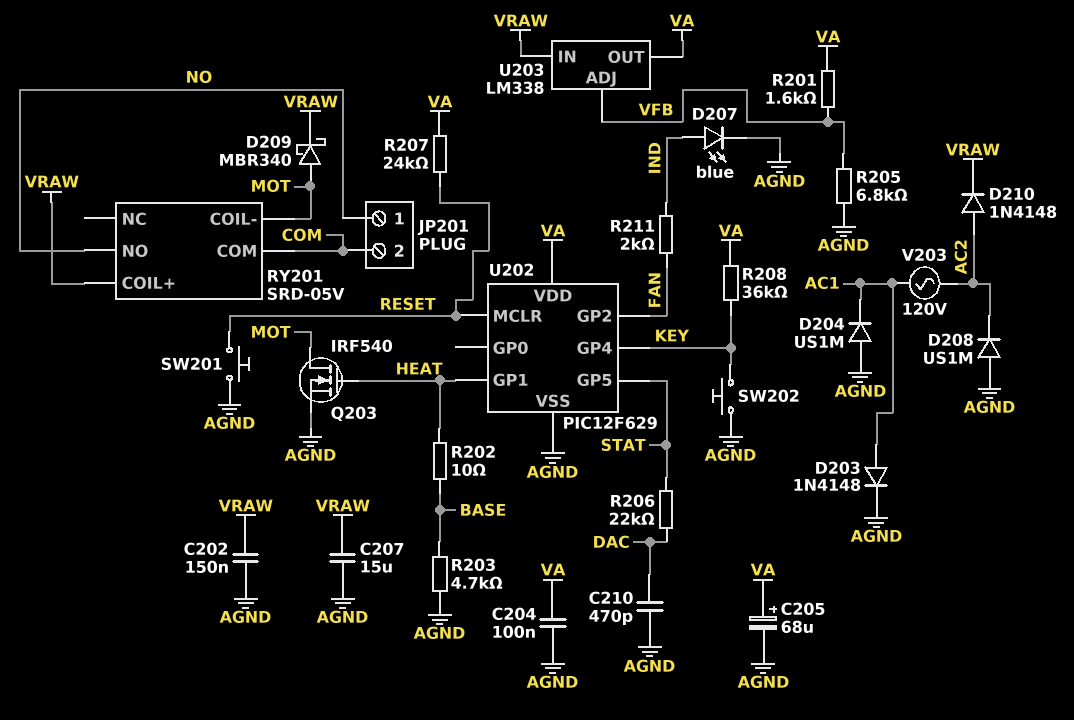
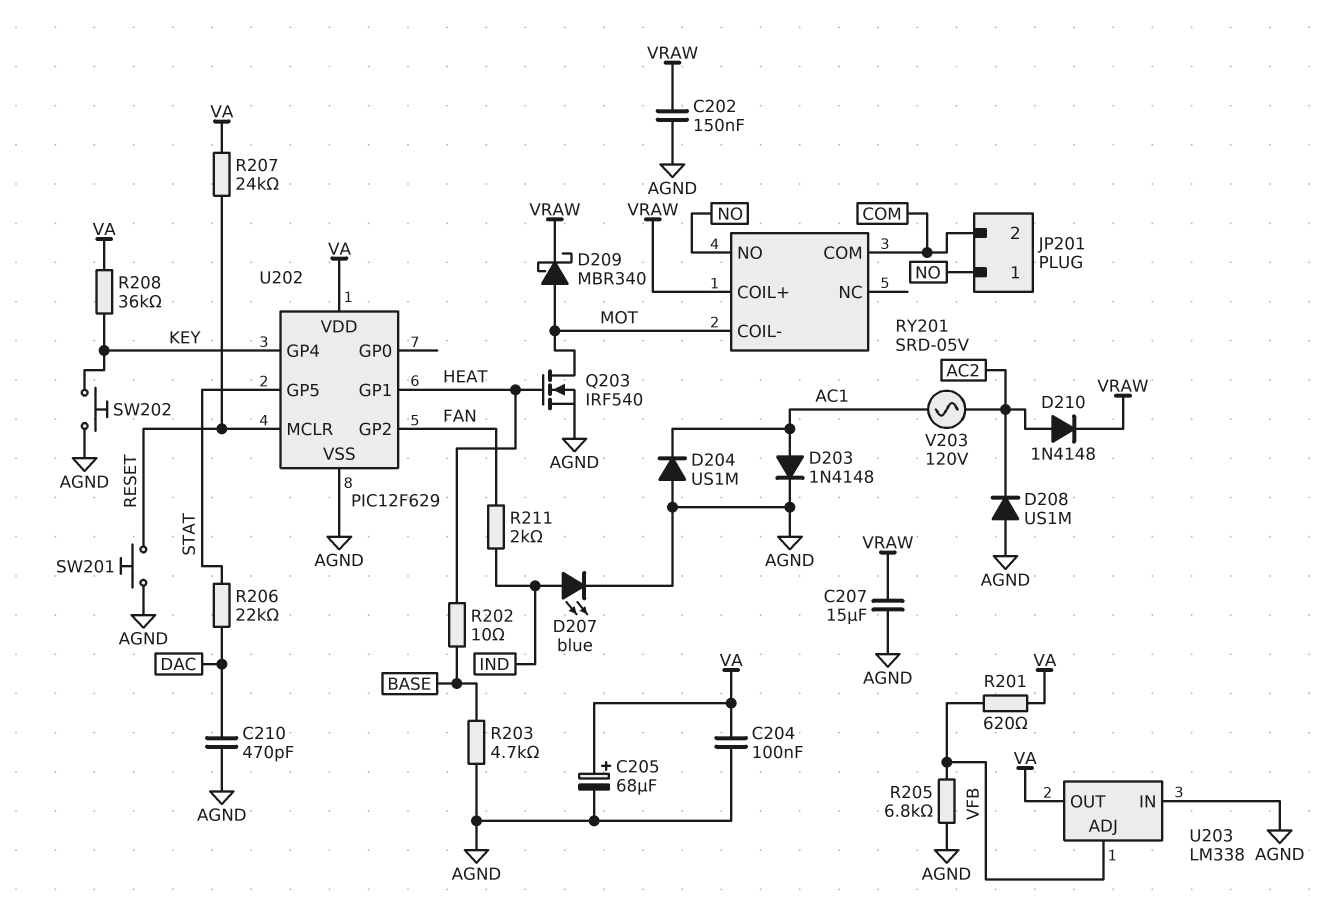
R201: 1.6k (VA, VFB) -> 620 (VA, VFB)
U203 pin IN: VRAW -> AGND

